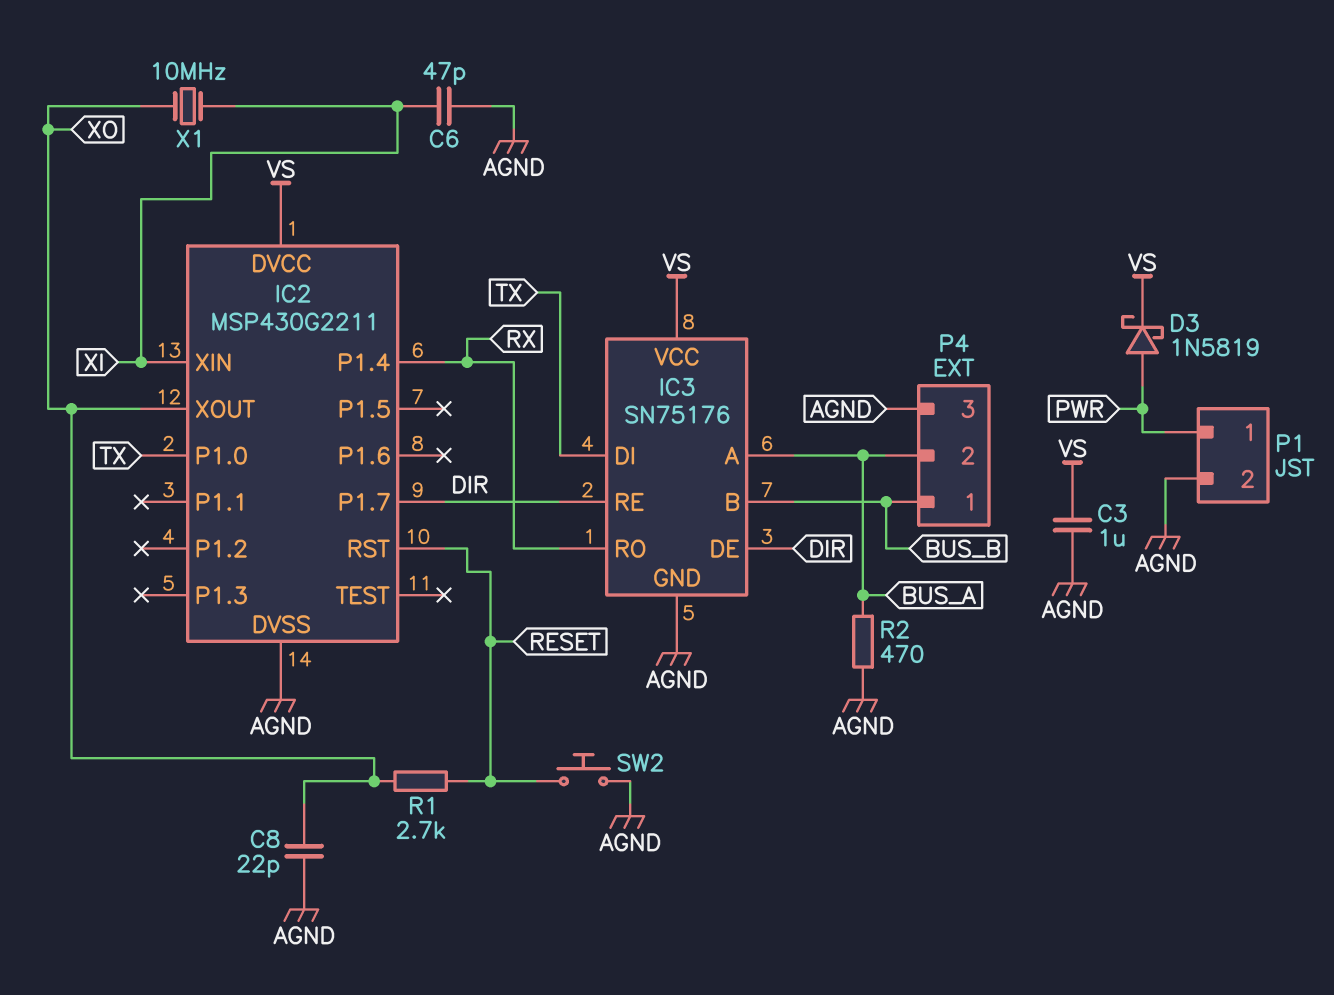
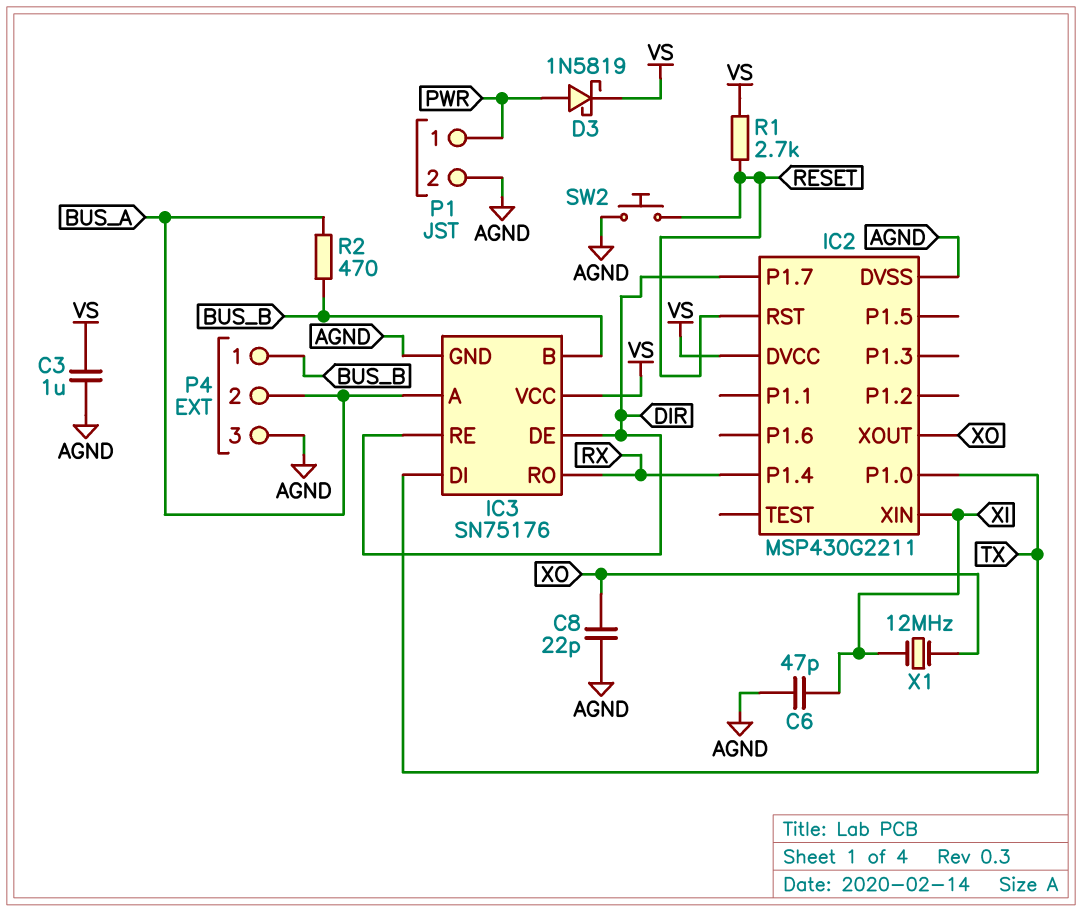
R1: 2.7k (RESET, XO) -> 2.7k (RESET, VS)
R2: 470 (AGND, BUS_A) -> 470 (BUS_A, BUS_B)
X1: 10MHz (XI, XO) -> 12MHz (XI, XO)

